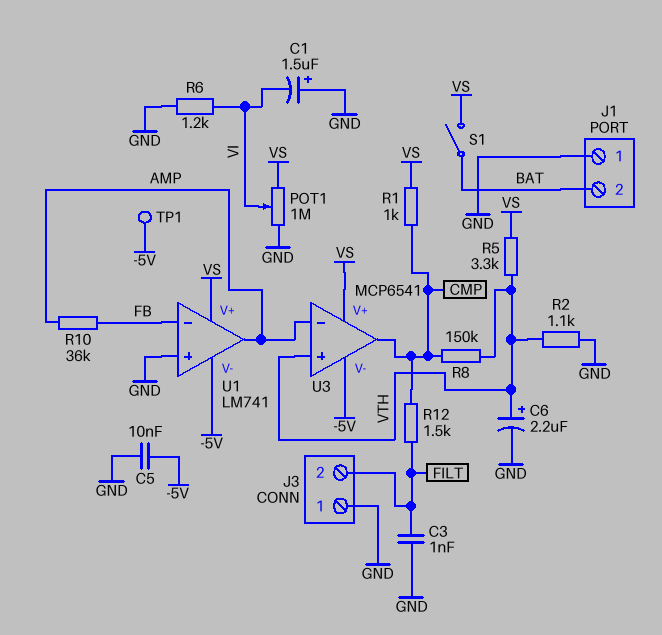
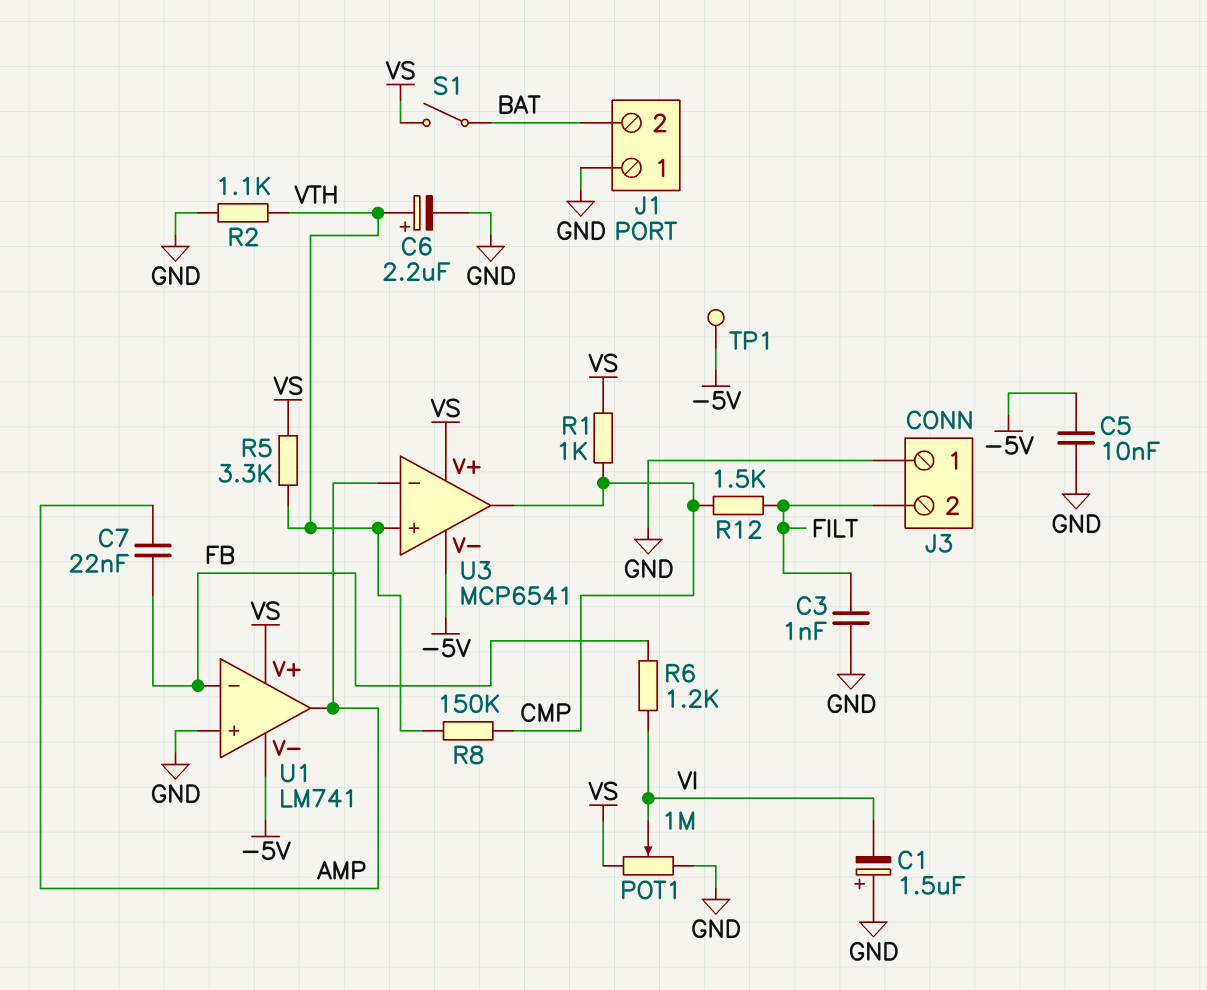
C7: none -> 22nF (AMP, FB)
R6: 1.2k (GND, VI) -> 1.2k (FB, VI)
R10: 36k (AMP, FB) -> none

